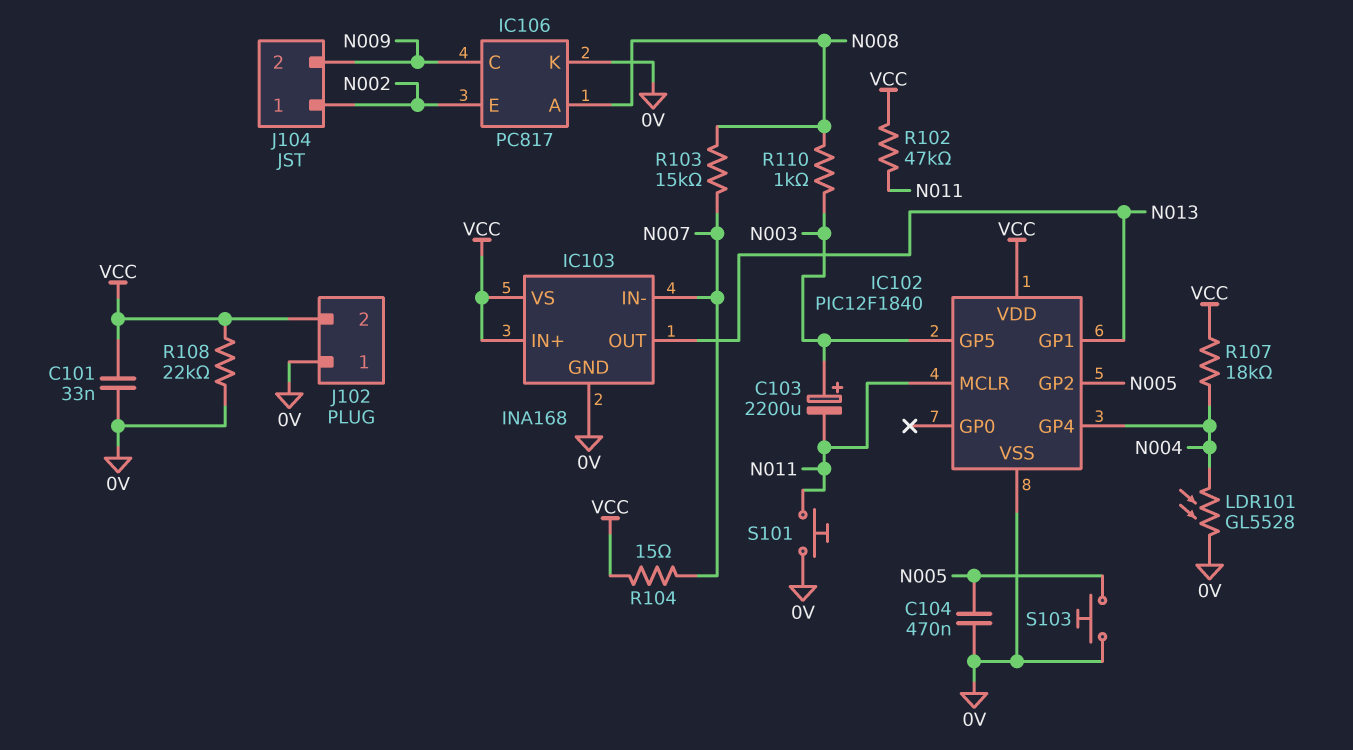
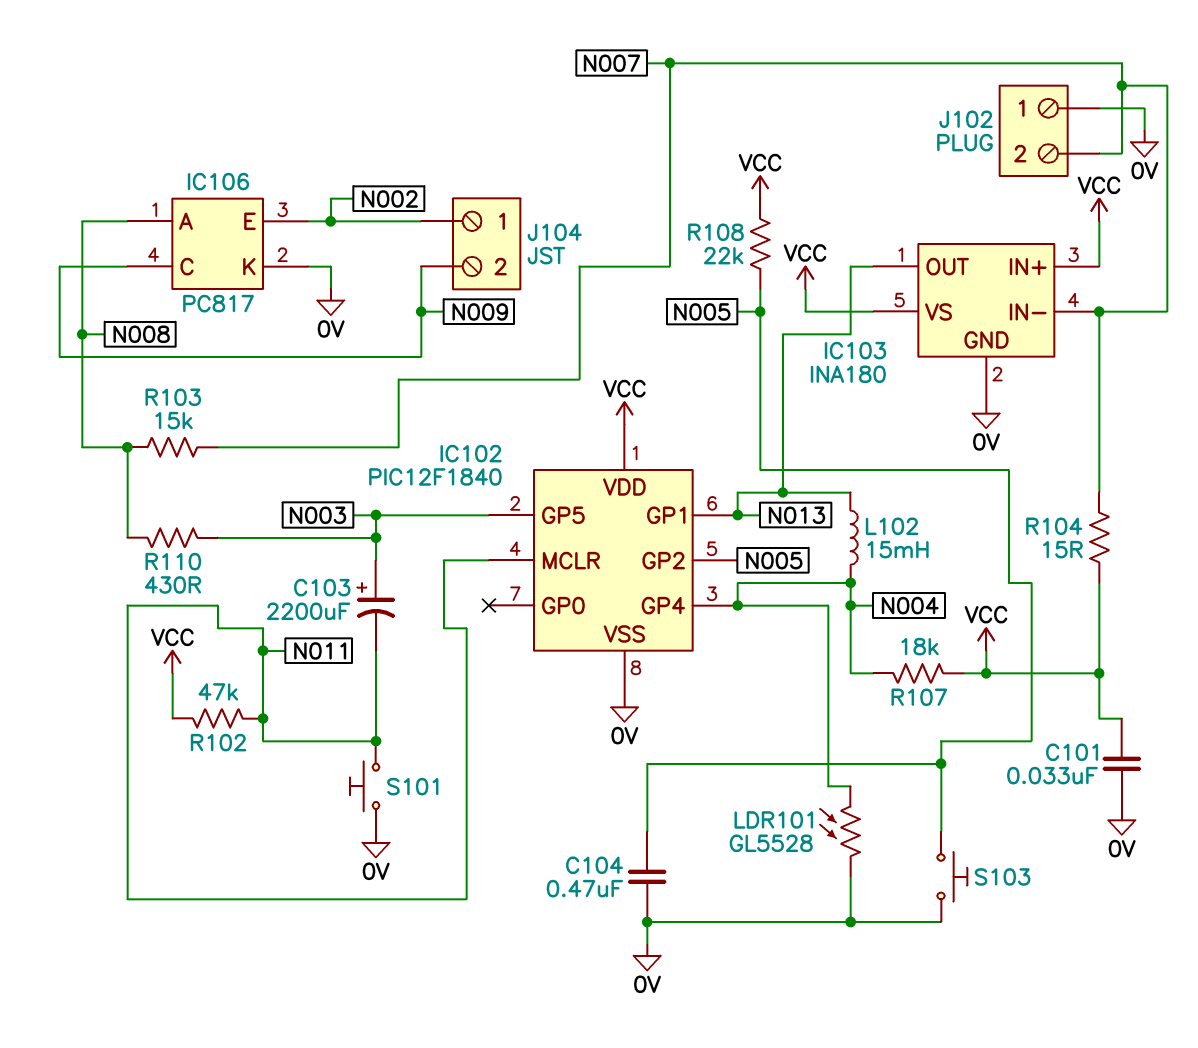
IC103: INA168 -> INA180
J102 pin 2: VCC -> N007
L102: none -> 15mH (N004, N013)
R108: 22k (0V, VCC) -> 22k (N005, VCC)
R110: 1k (N003, N008) -> 430 (N003, N008)

